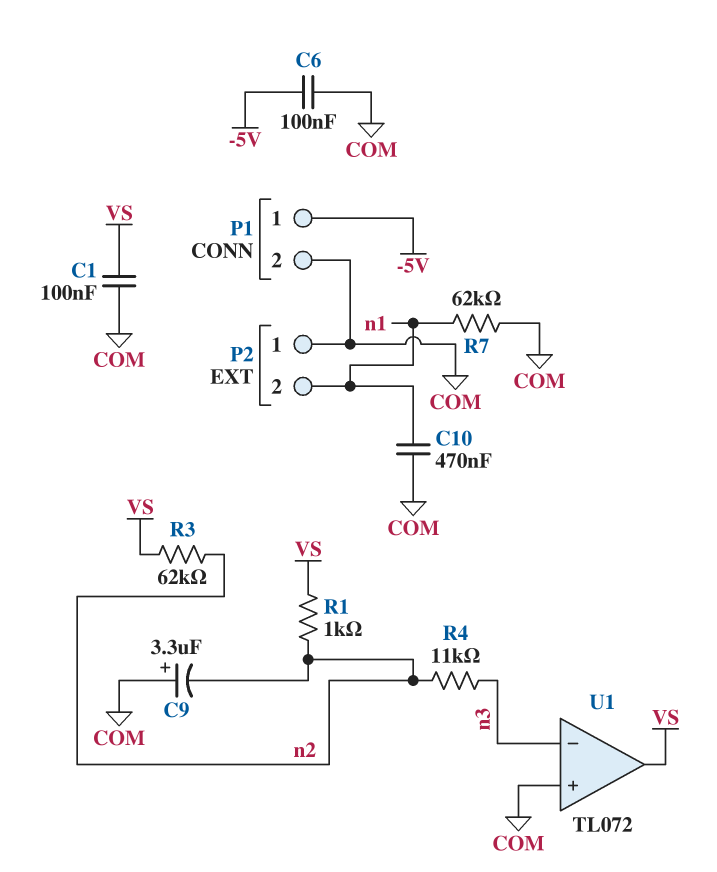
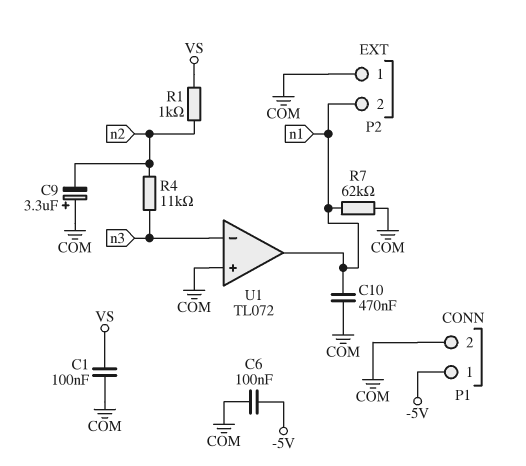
R3: 62k (VS, n2) -> none
U1 pin out: VS -> n1

